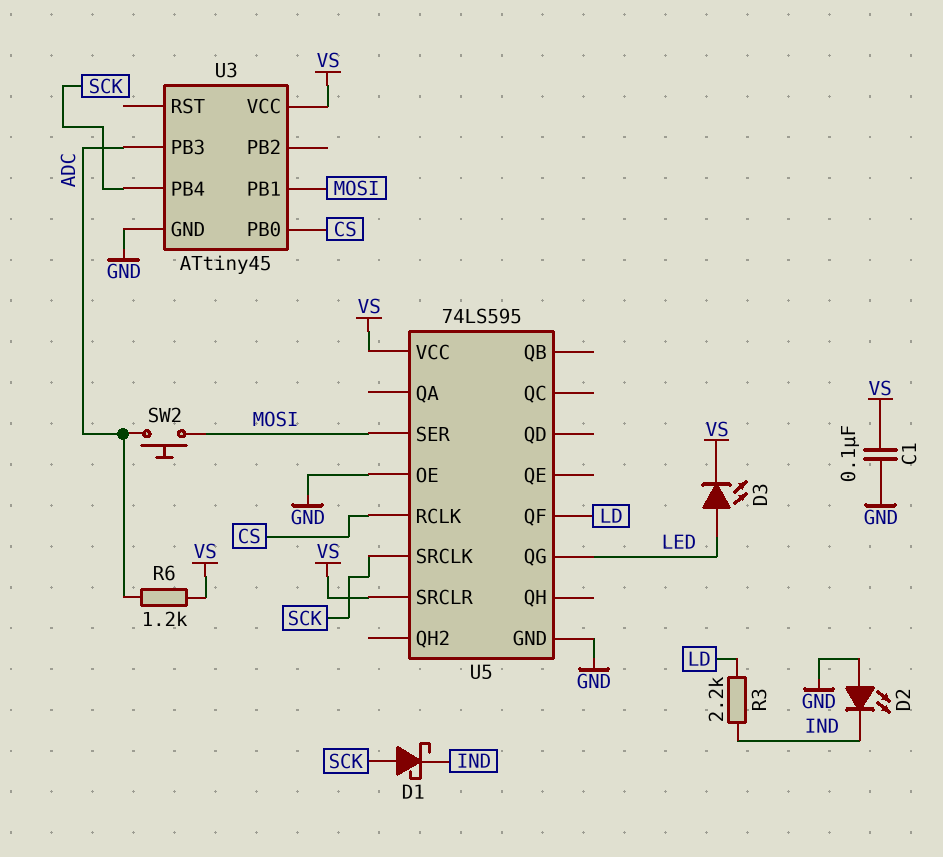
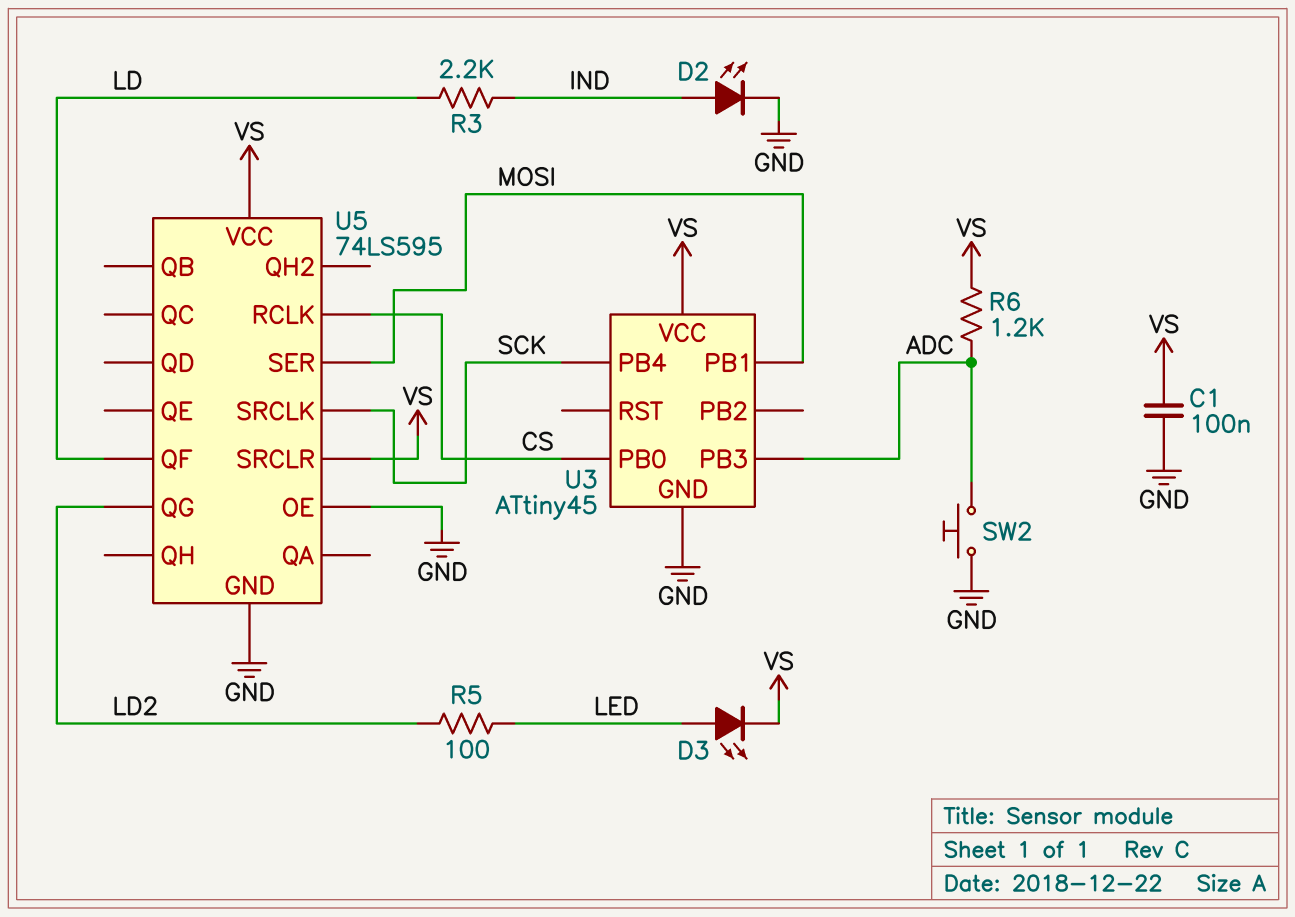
D1: schottky (A SCK, K IND) -> none
D2: LED (A GND, K IND) -> LED (A IND, K GND)
R5: none -> 100 (LD2, LED)
SW2: button (ADC, MOSI) -> button (ADC, GND)
U5 pin QG: LED -> LD2

